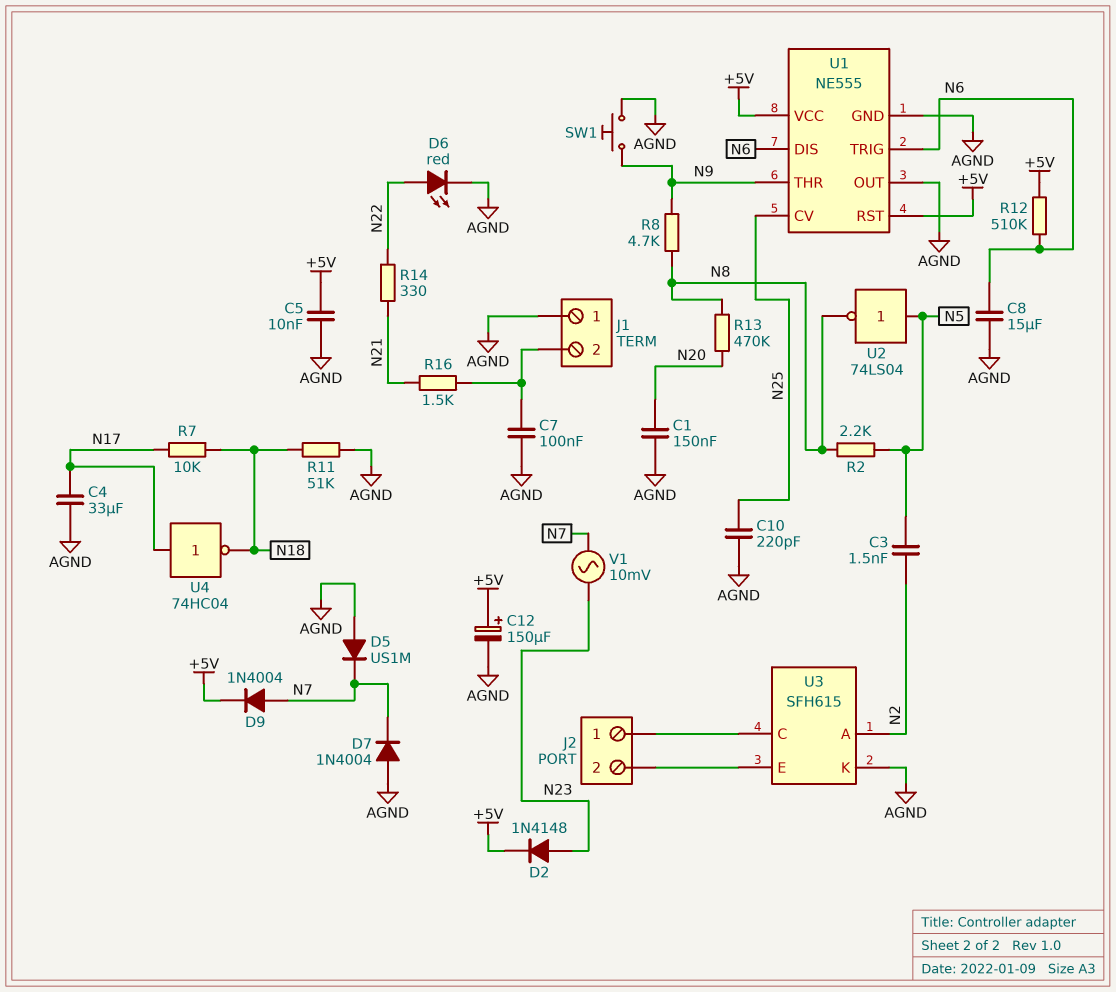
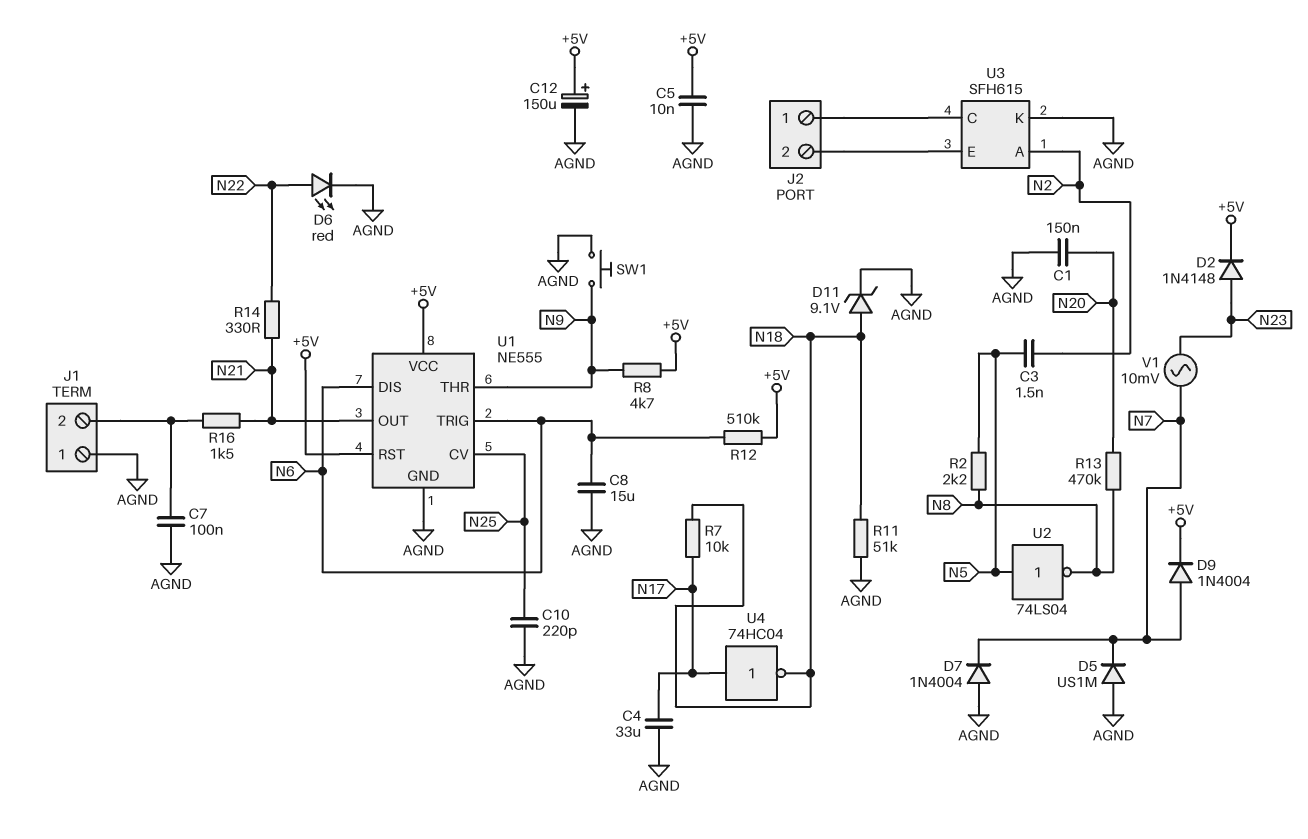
D11: none -> zener 9.1V (A N18, K AGND)
R8: 4.7k (N8, N9) -> 4.7k (+5V, N9)
U1 pin OUT: AGND -> N21

